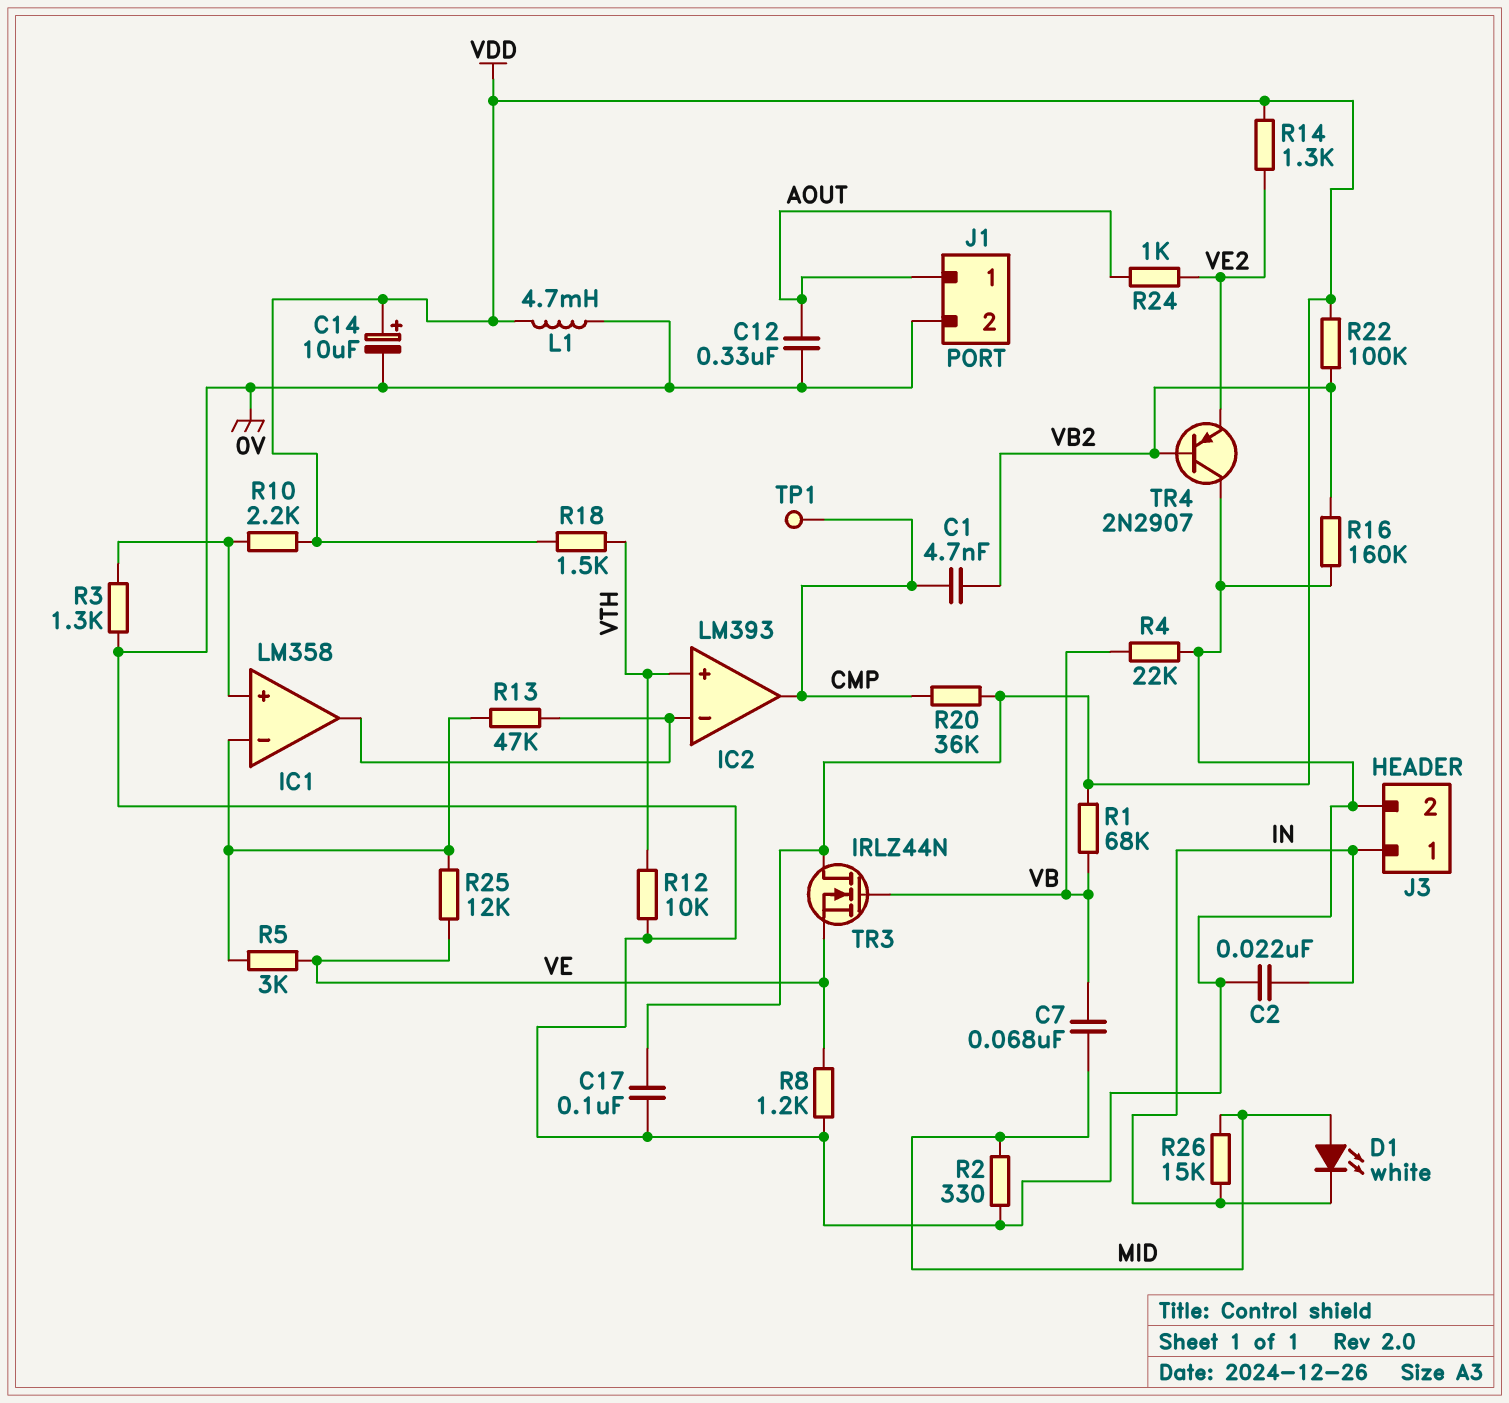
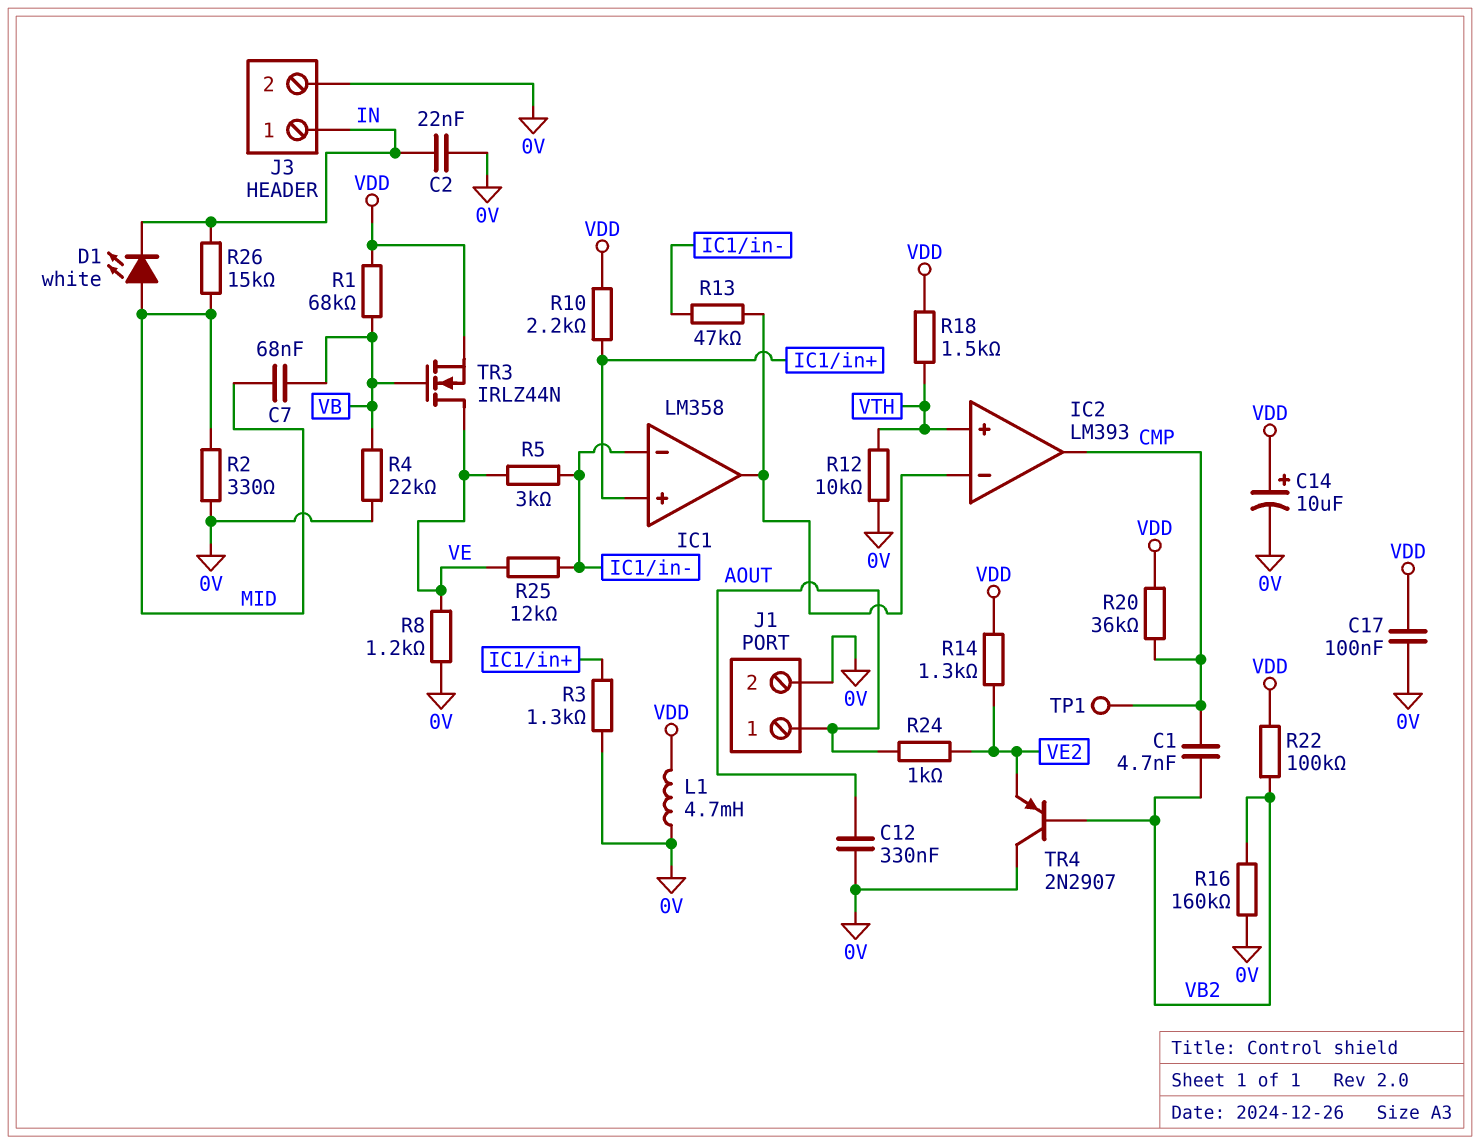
TR3: NMOS IRLZ44N (G VB, D VDD, S VE) -> NMOS IRLZ44N (G VB, D VE, S VDD)

